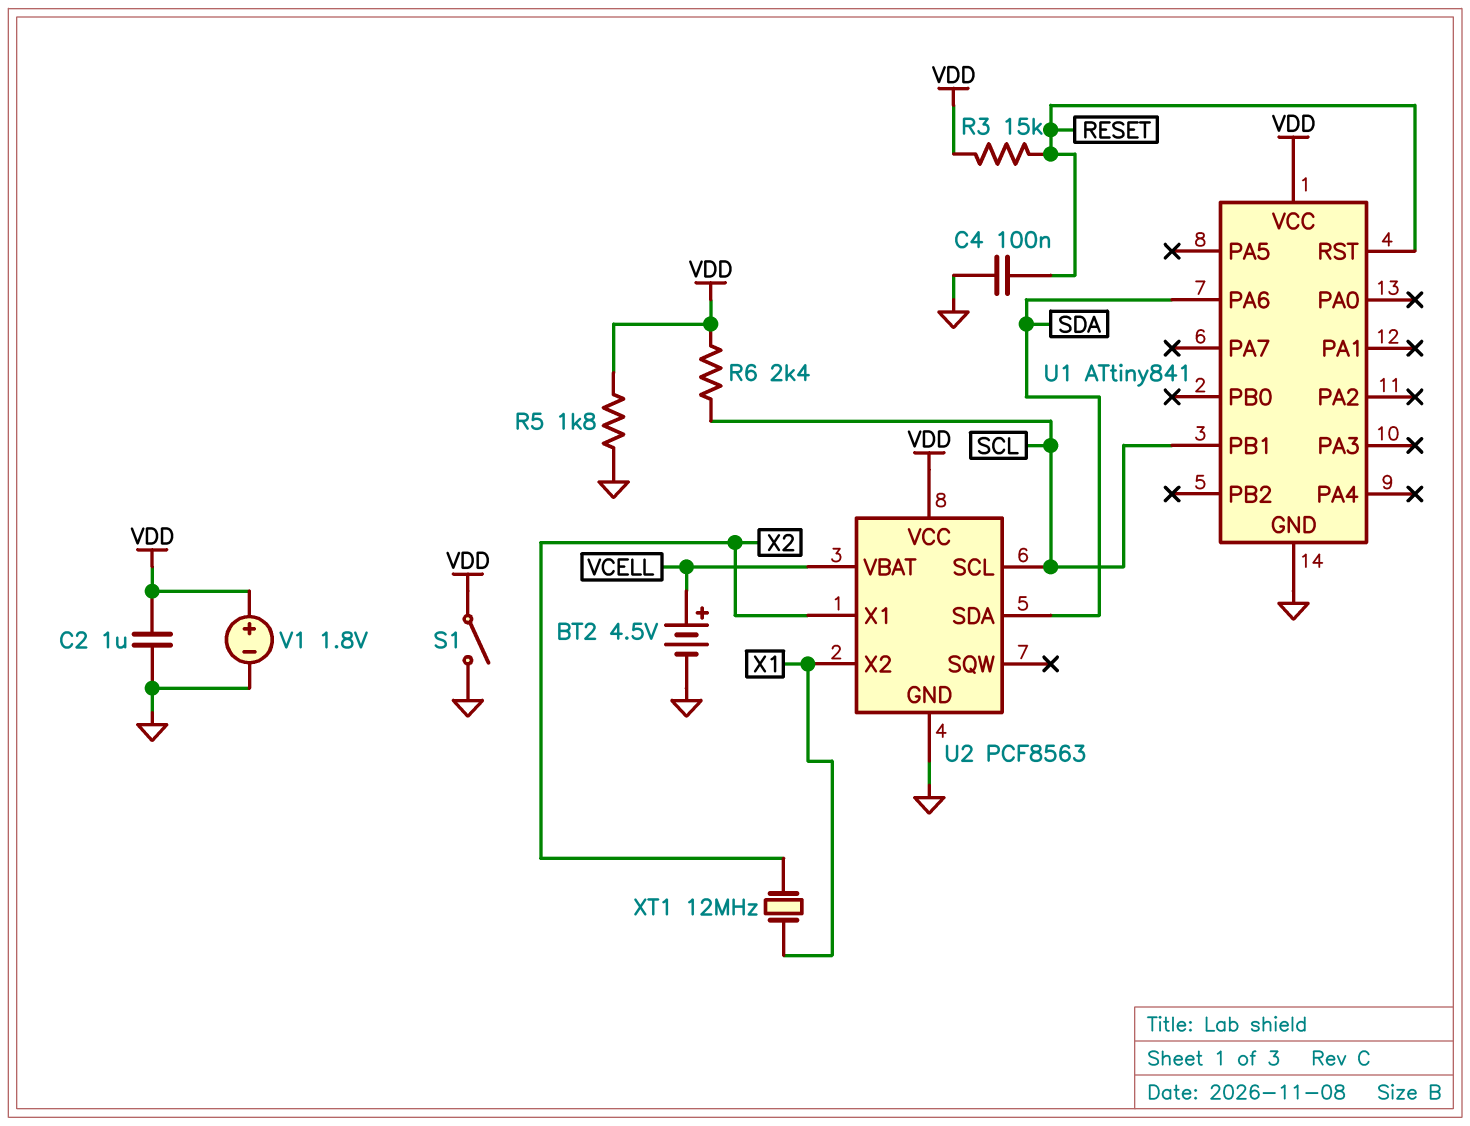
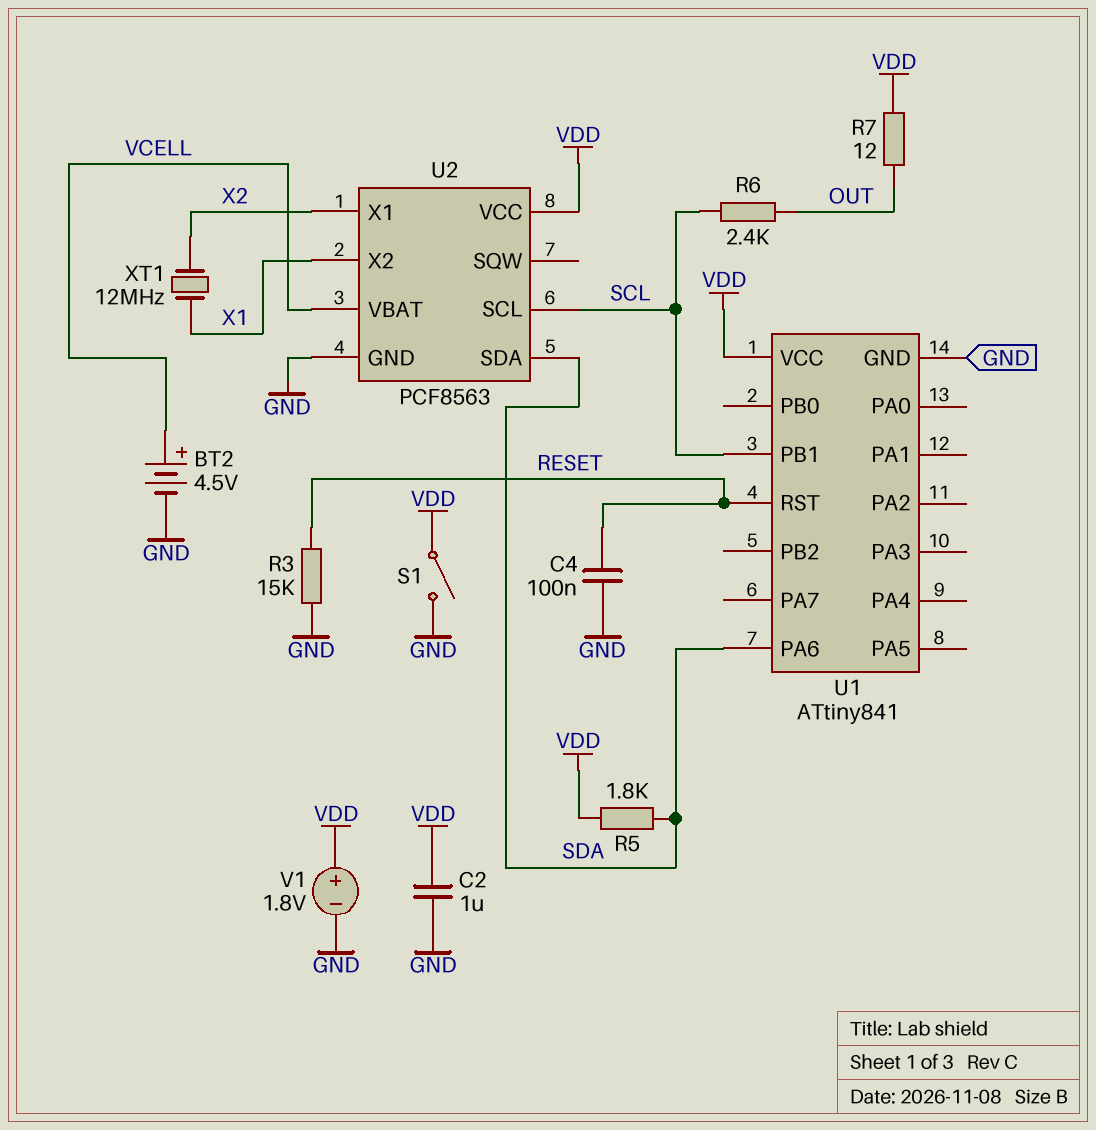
R3: 15k (RESET, VDD) -> 15k (GND, RESET)
R5: 1.8k (GND, VDD) -> 1.8k (SDA, VDD)
R6: 2.4k (SCL, VDD) -> 2.4k (OUT, SCL)
R7: none -> 12 (OUT, VDD)

